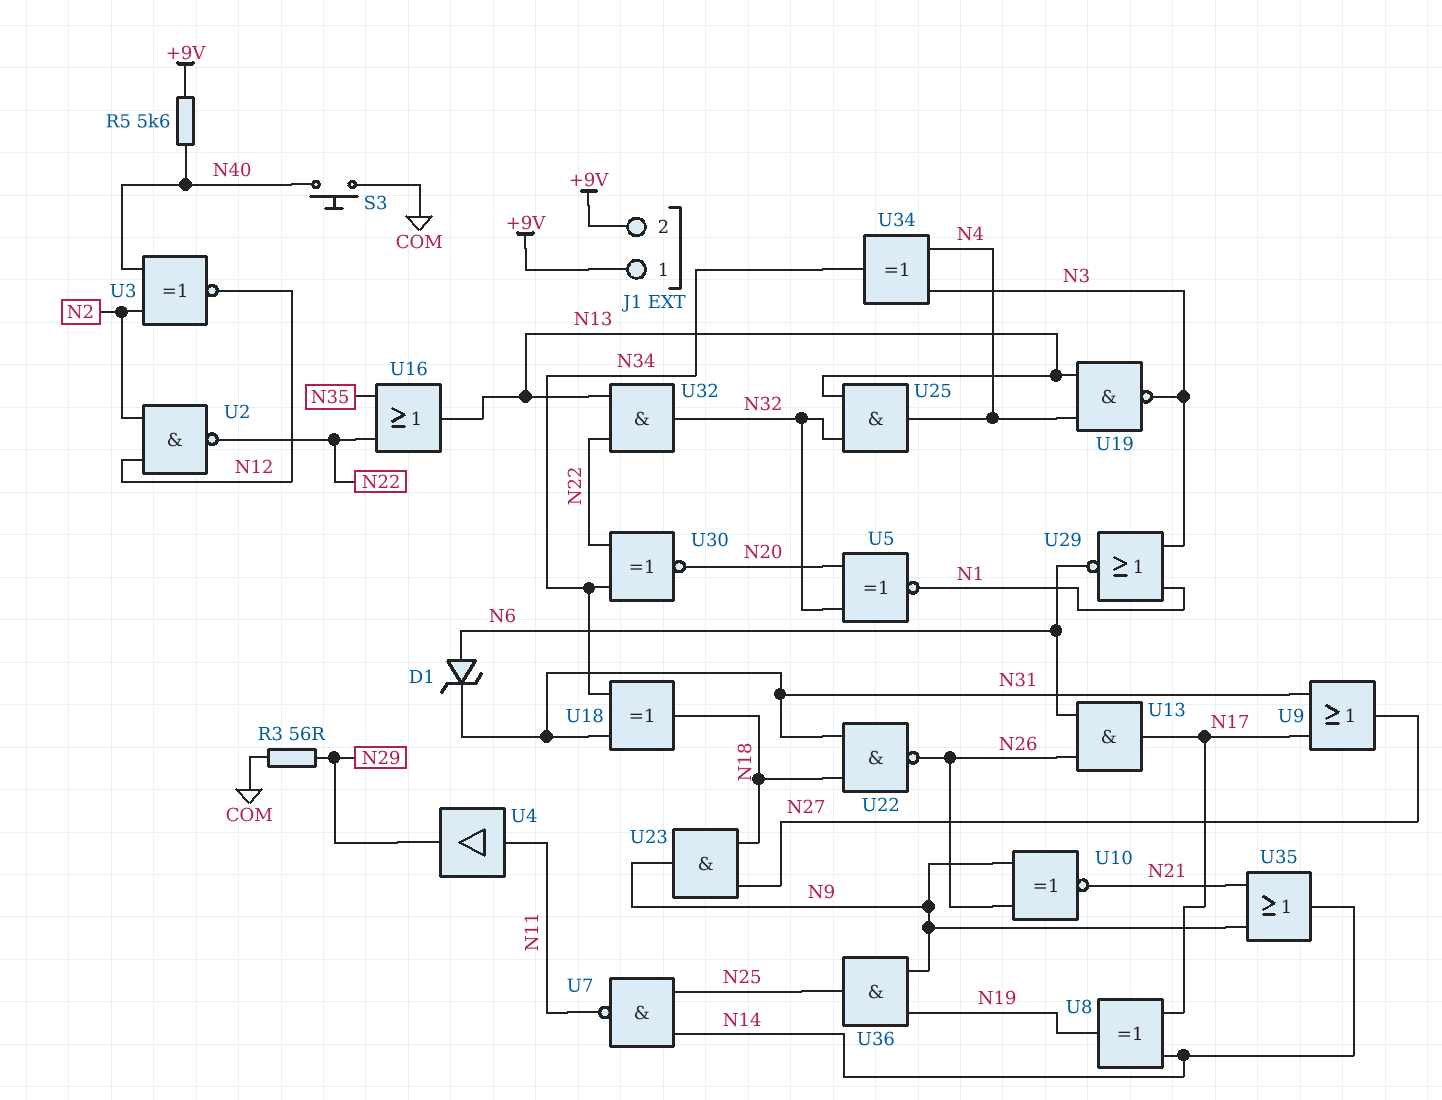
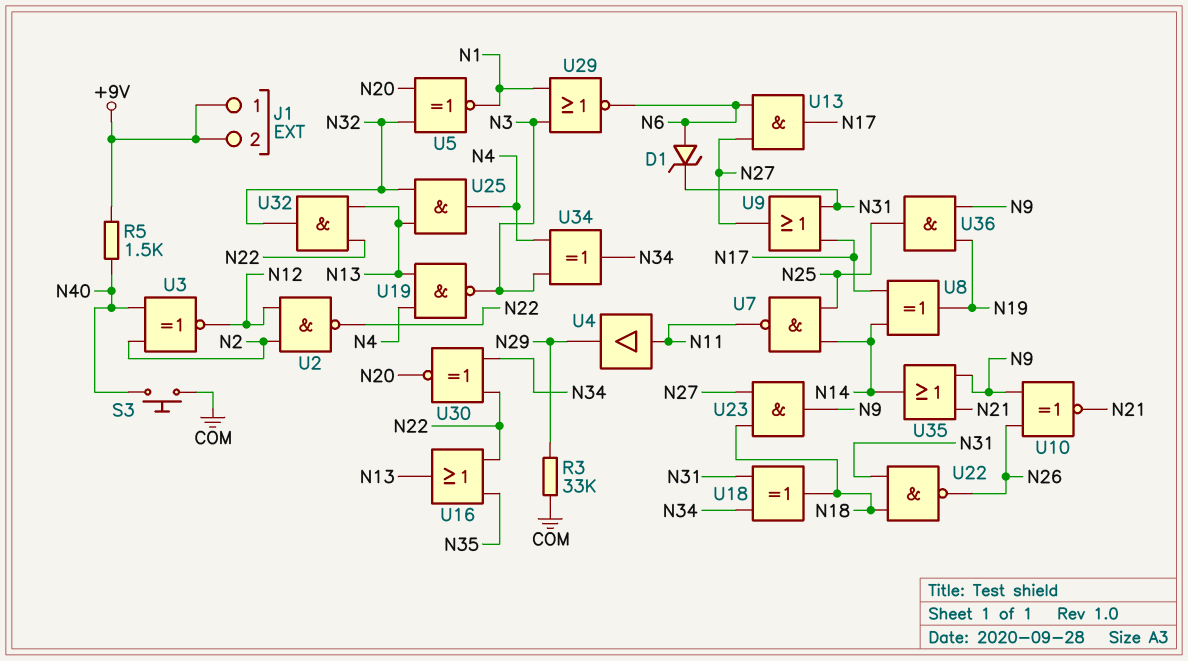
R3: 56 (COM, N29) -> 33k (COM, N29)
R5: 5.6k (+9V, N40) -> 1.5k (+9V, N40)
U13: AND (in N6, in N26, out N17) -> AND (in N6, in N27, out N17)

